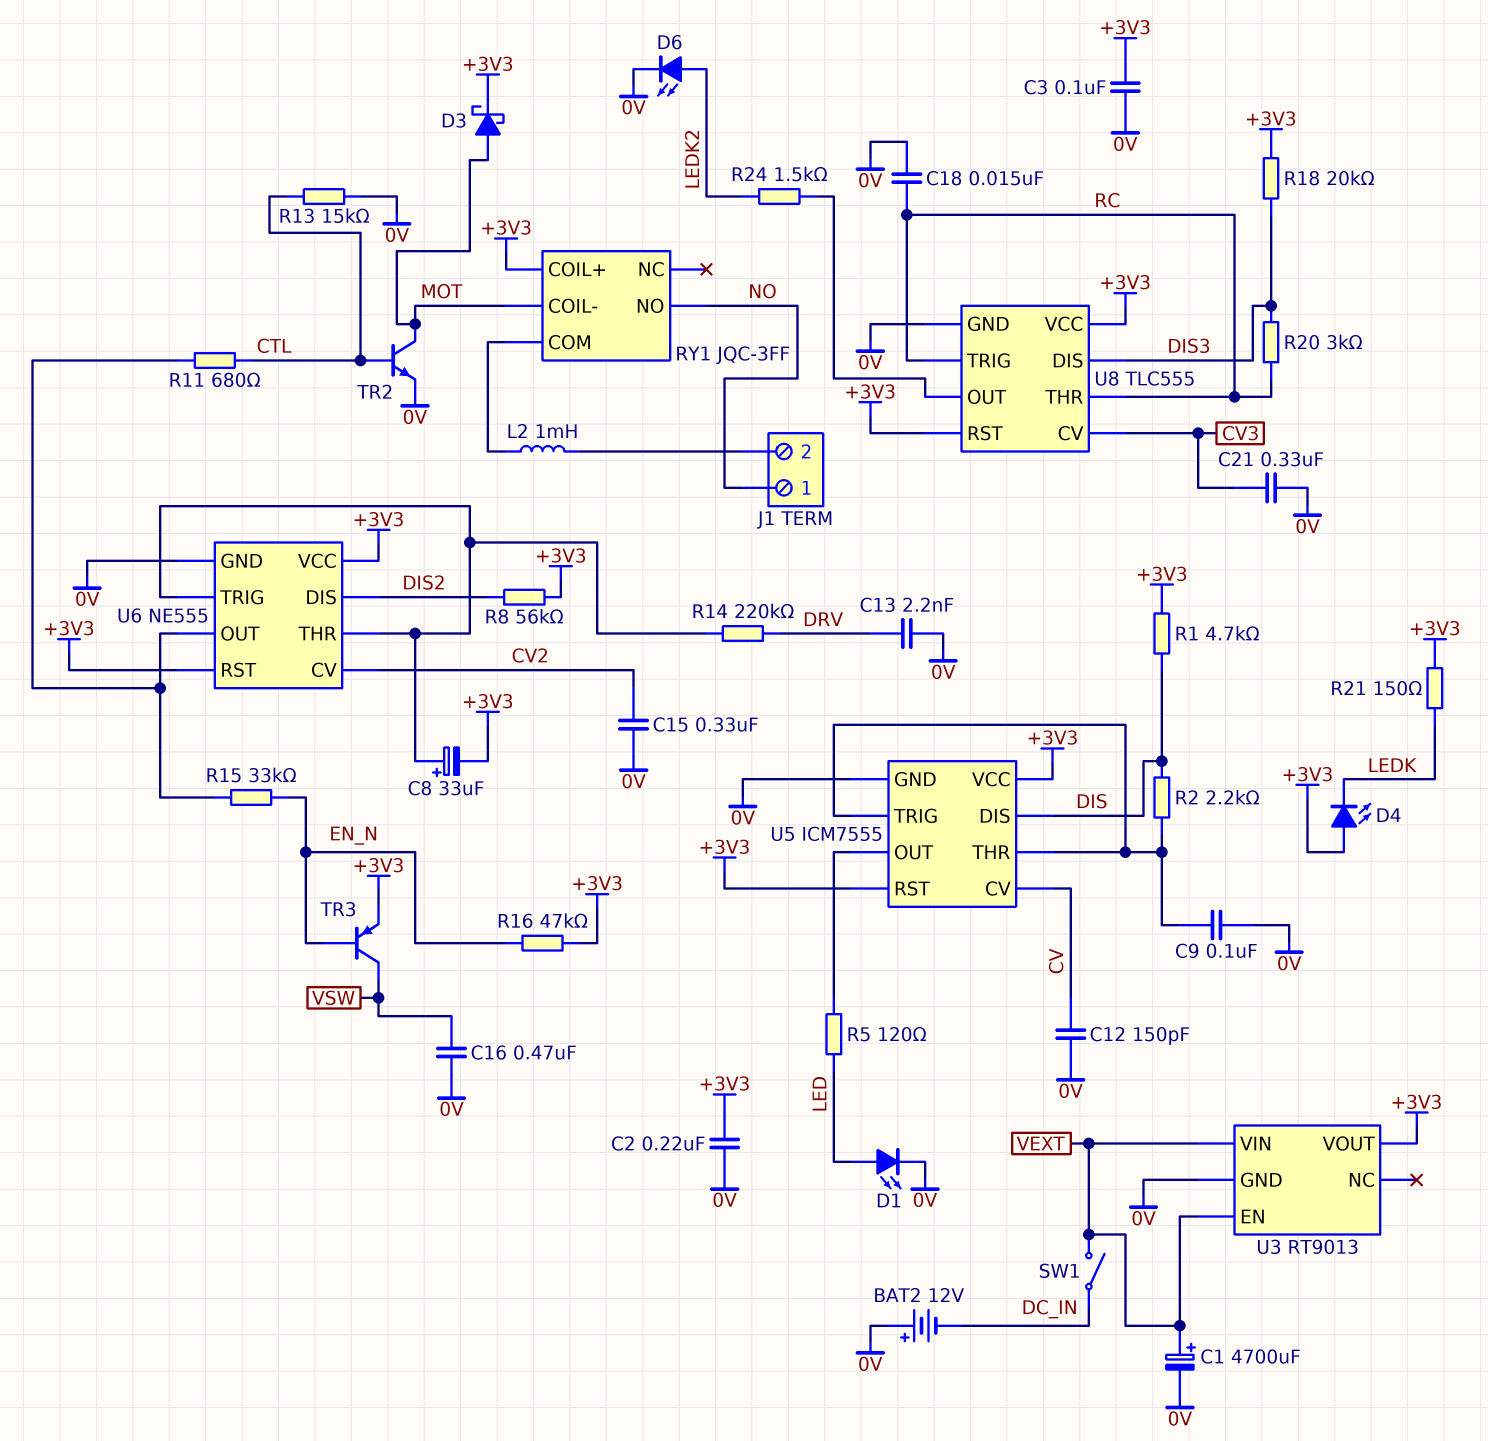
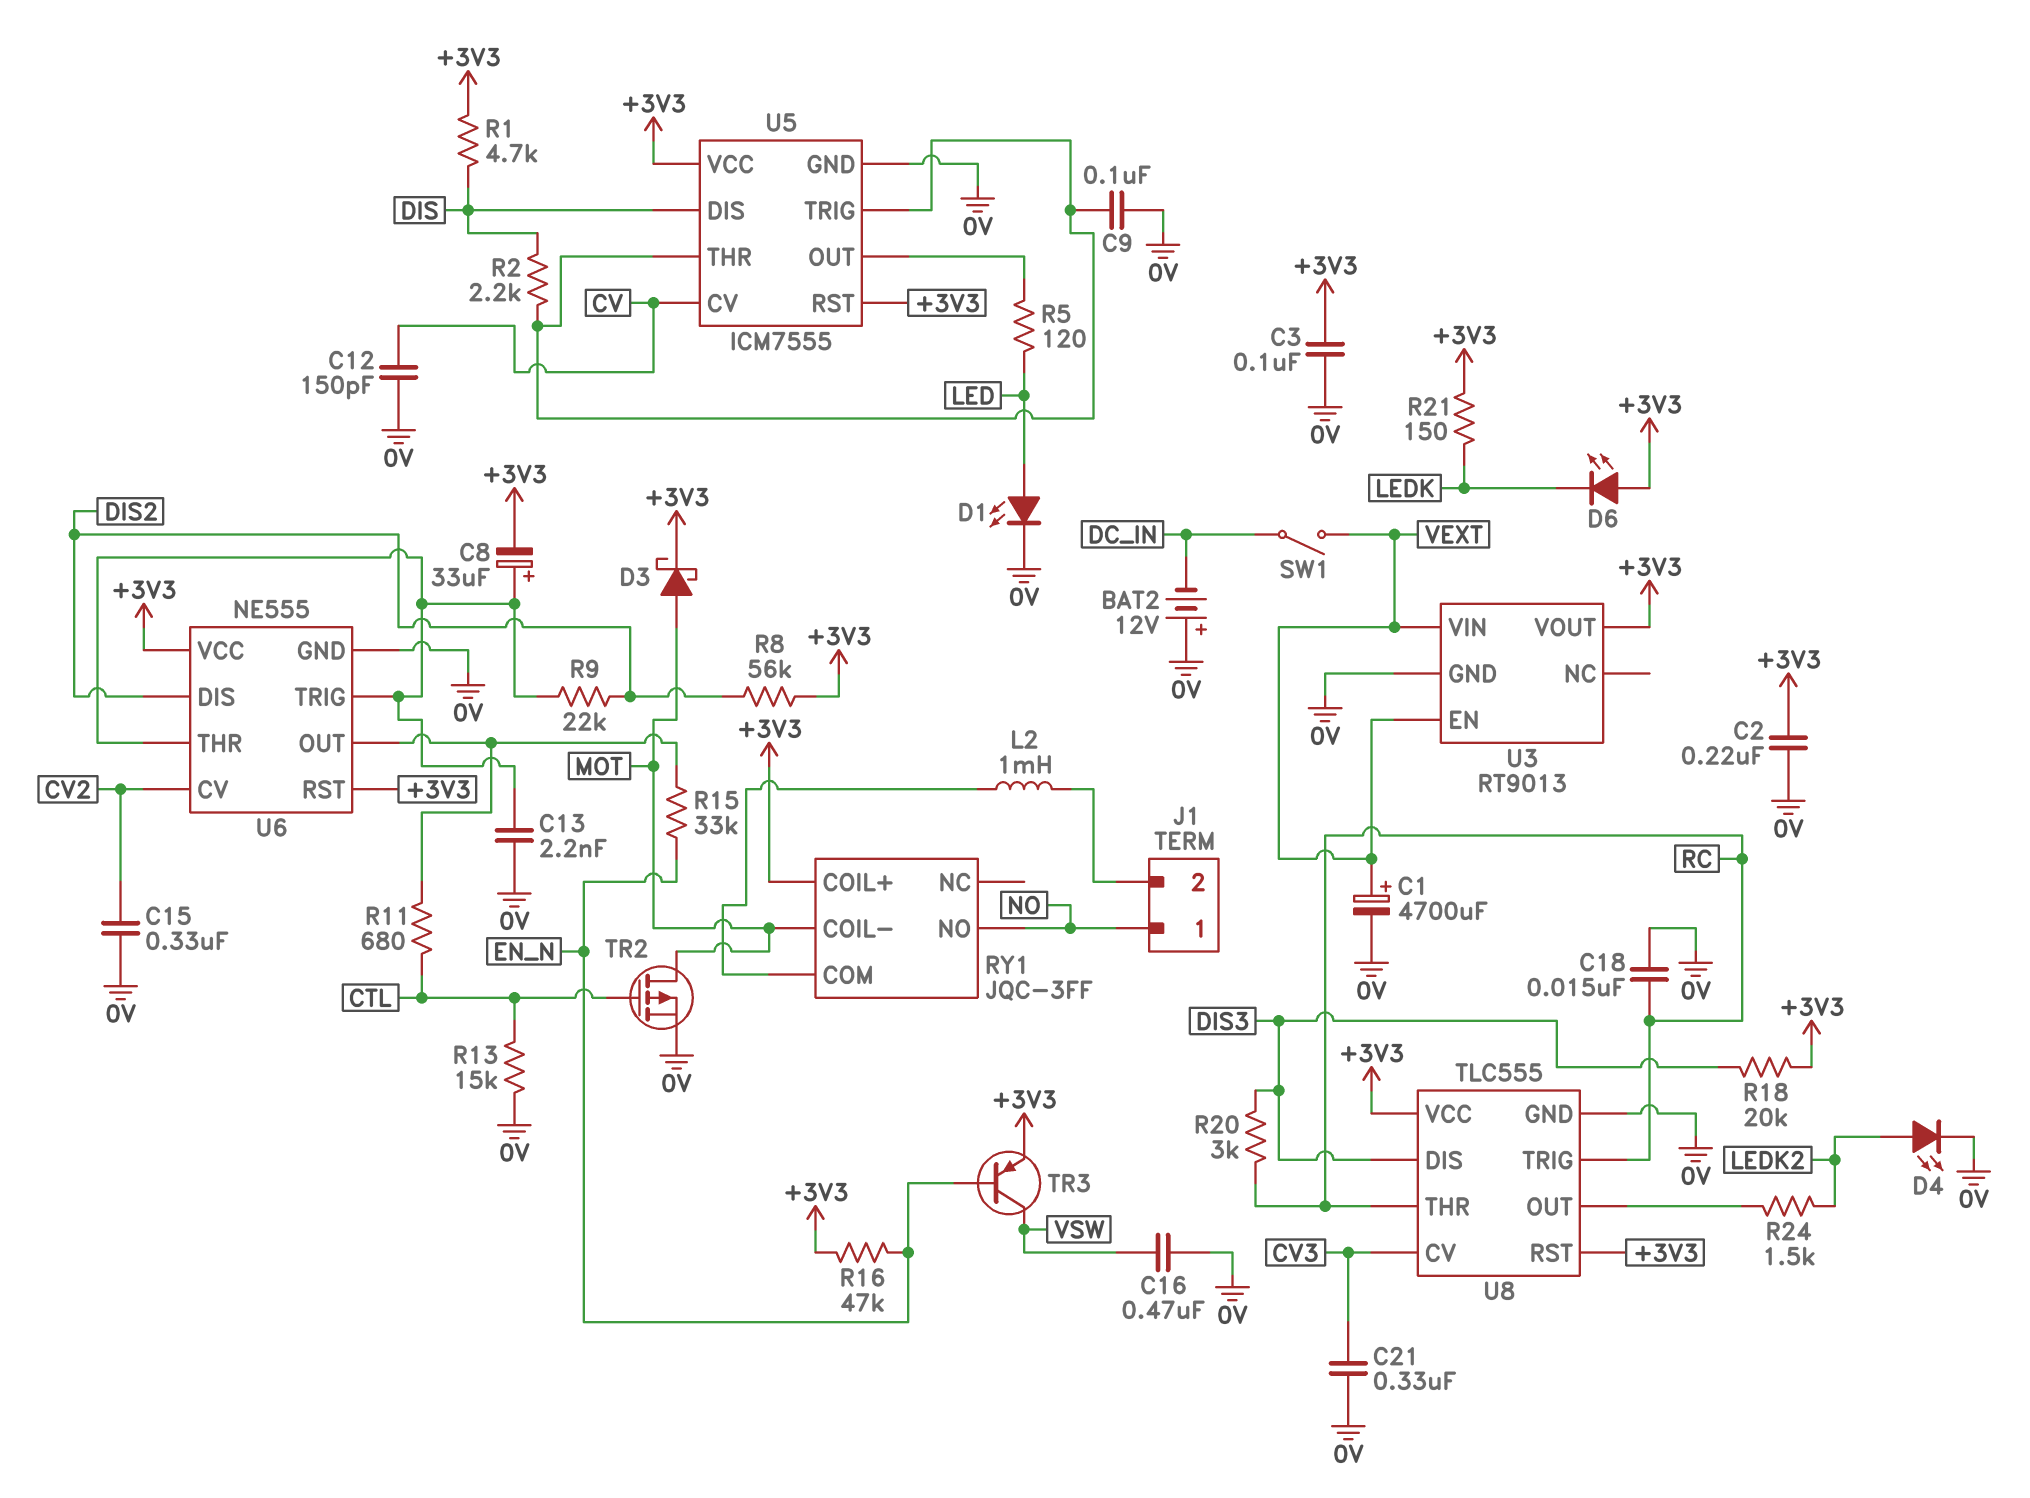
C13: 2.2nF (0V, DRV) -> 2.2nF (0V, U6/THR)
D4: LED (A +3V3, K LEDK) -> LED (A LEDK2, K 0V)
D6: LED (A LEDK2, K 0V) -> LED (A +3V3, K LEDK)
R9: none -> 22k (DIS2, U6/THR)
R14: 220k (DRV, U6/THR) -> none
TR2: NPN (B CTL, C MOT, E 0V) -> PMOS (G CTL, D MOT, S 0V)

